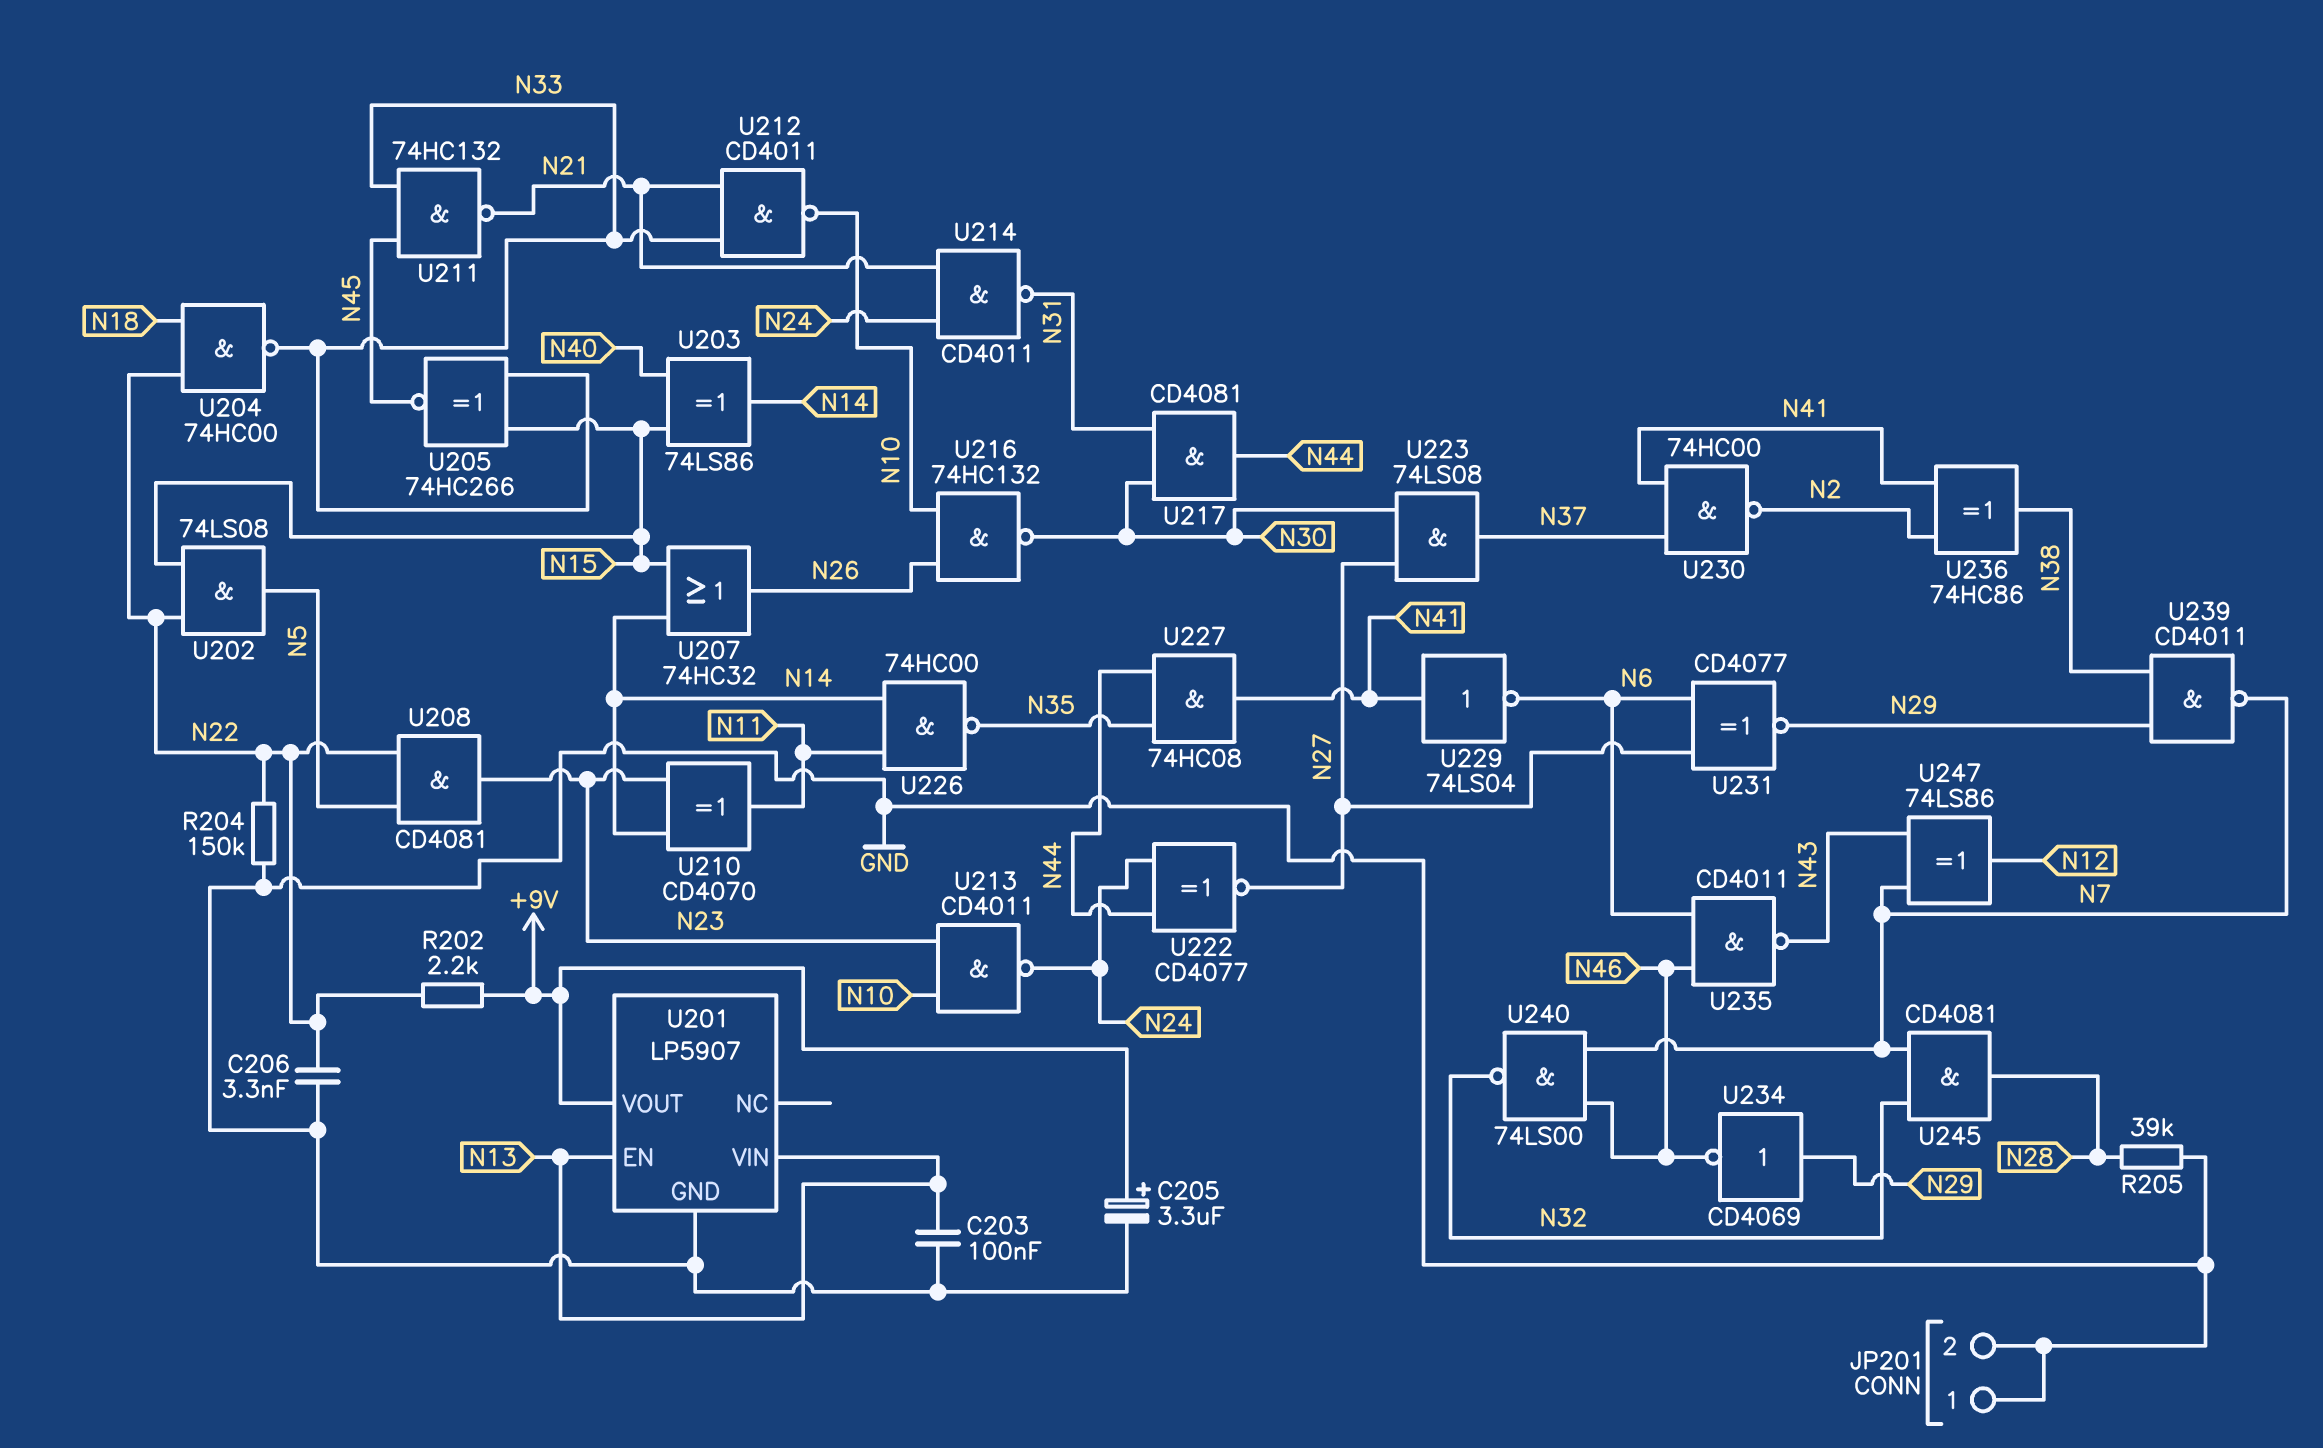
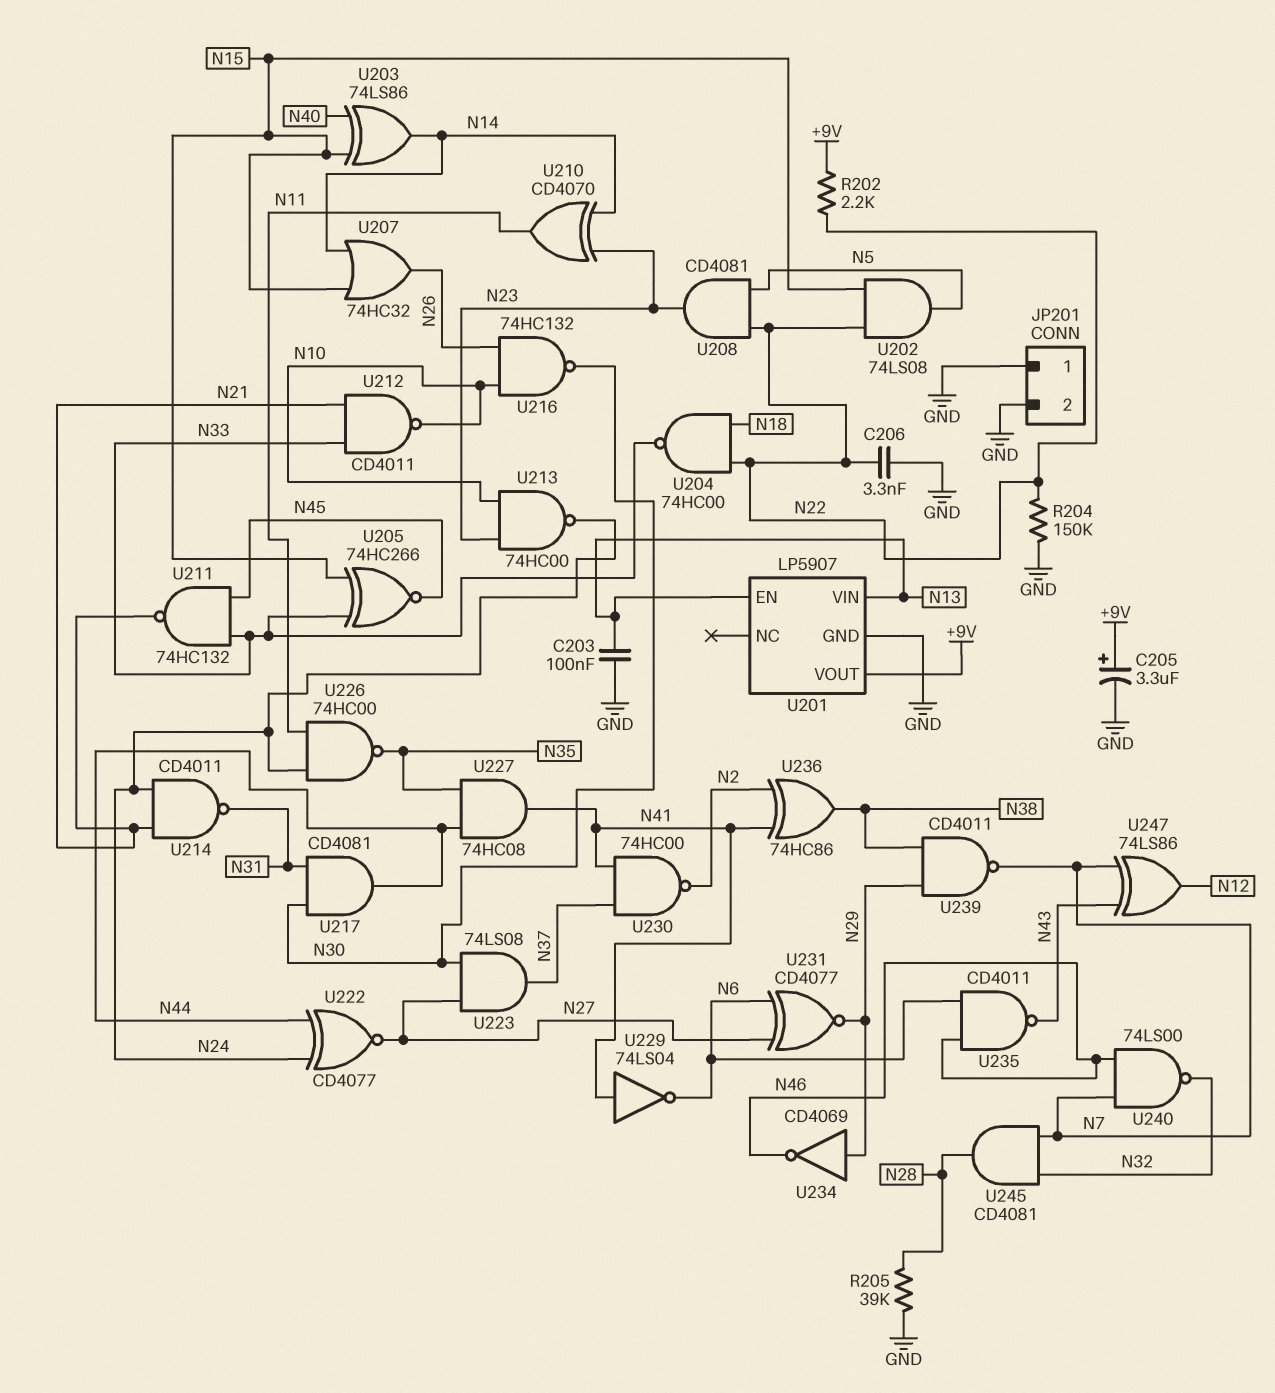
U213: NAND CD4011 (in N10, in N23, out N24) -> NAND 74HC00 (in N10, in N23, out N24)
U226: NAND 74HC00 (in N11, in N14, out N35) -> NAND 74HC00 (in N11, in N24, out N35)

